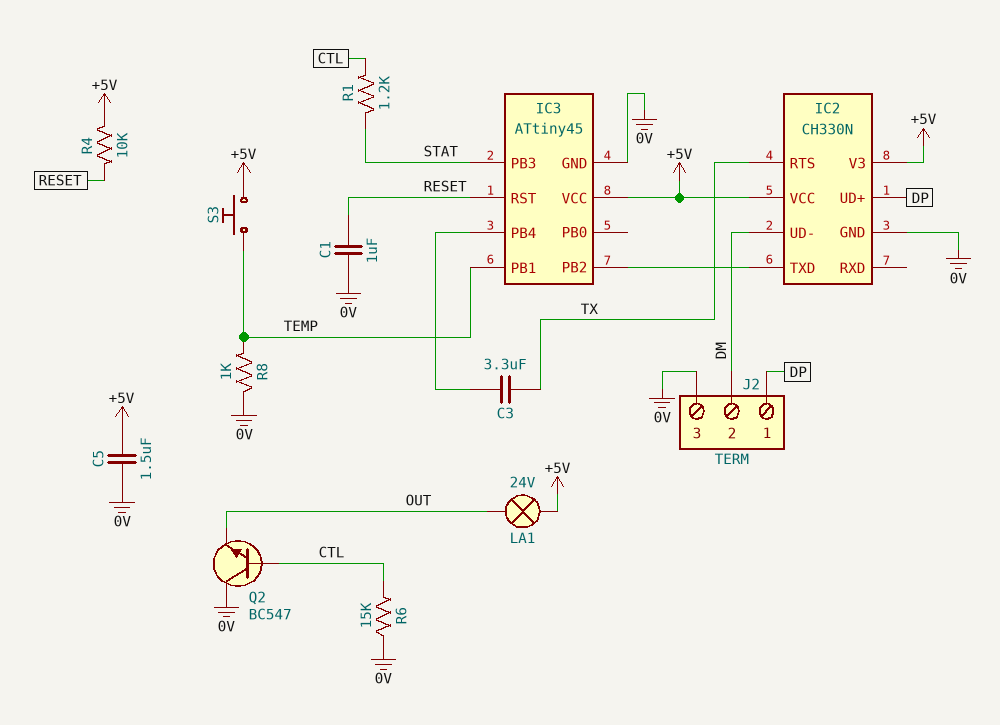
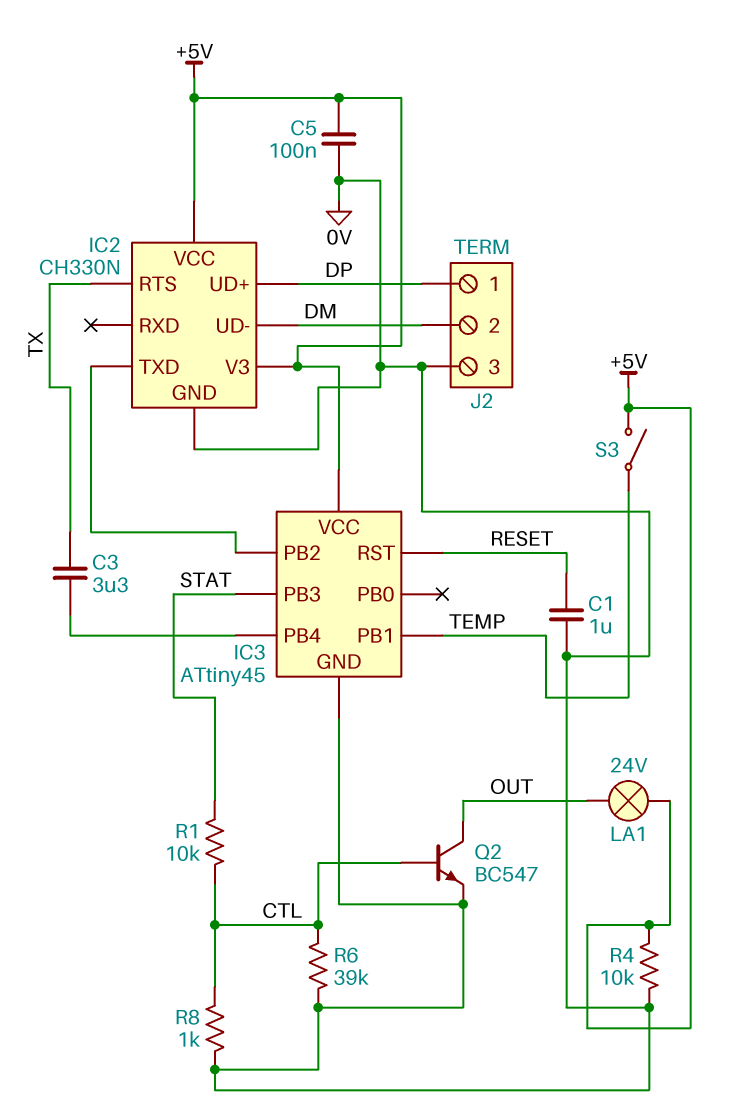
C5: 1.5uF (+5V, 0V) -> 100nF (+5V, 0V)
Q2: NPN BC547 (B CTL, C 0V, E OUT) -> NPN BC547 (B CTL, C OUT, E 0V)
R1: 1.2k (CTL, STAT) -> 10k (CTL, STAT)
R4: 10k (+5V, RESET) -> 10k (+5V, 0V)
R6: 15k (0V, CTL) -> 39k (0V, CTL)
R8: 1k (0V, TEMP) -> 1k (0V, CTL)
S3: button (+5V, TEMP) -> switch (+5V, TEMP)

